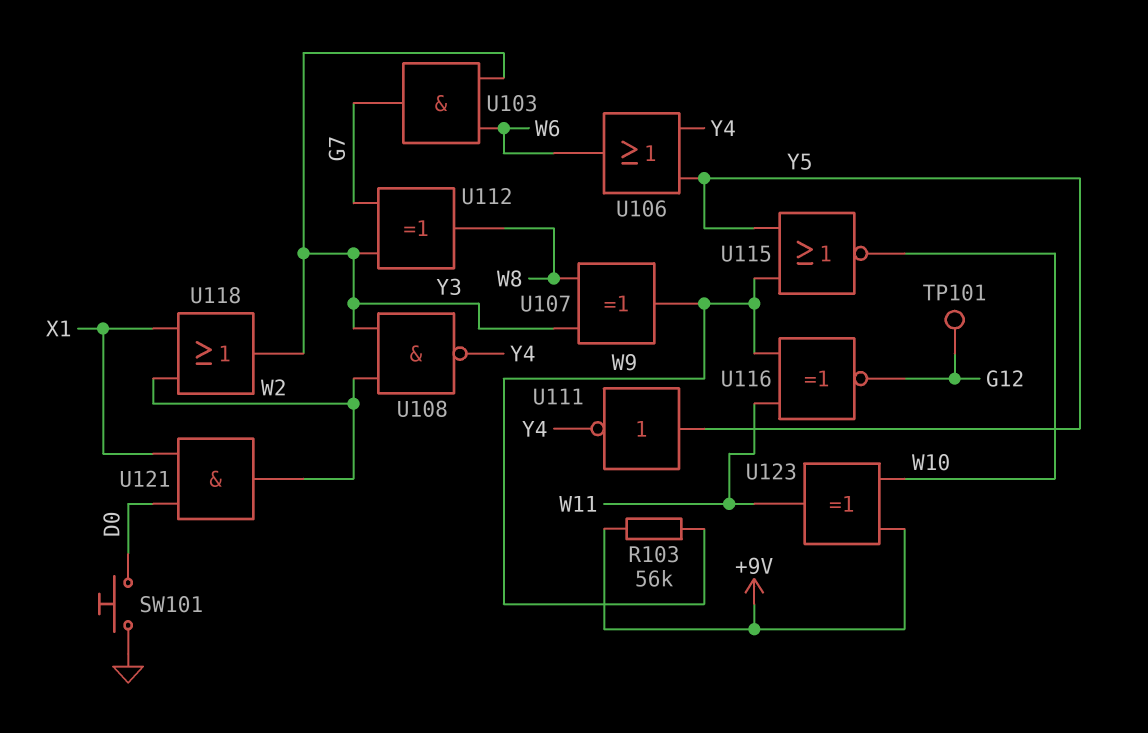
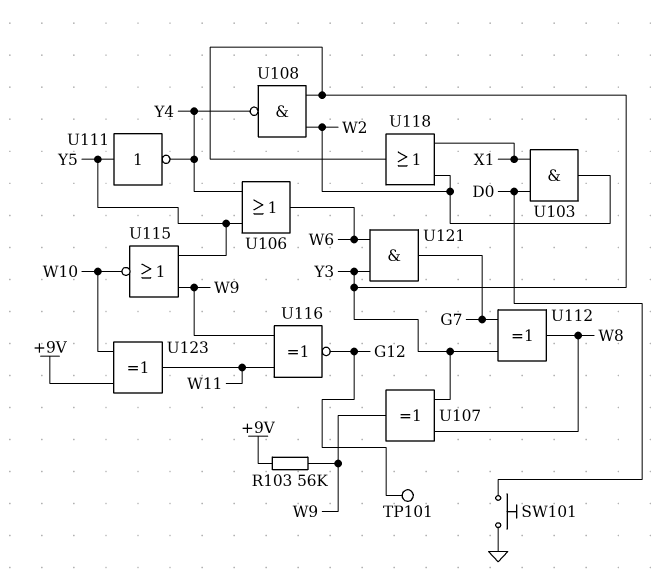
U103: AND (in W6, in Y3, out G7) -> AND (in D0, in X1, out W2)
U121: AND (in D0, in X1, out W2) -> AND (in W6, in Y3, out G7)

